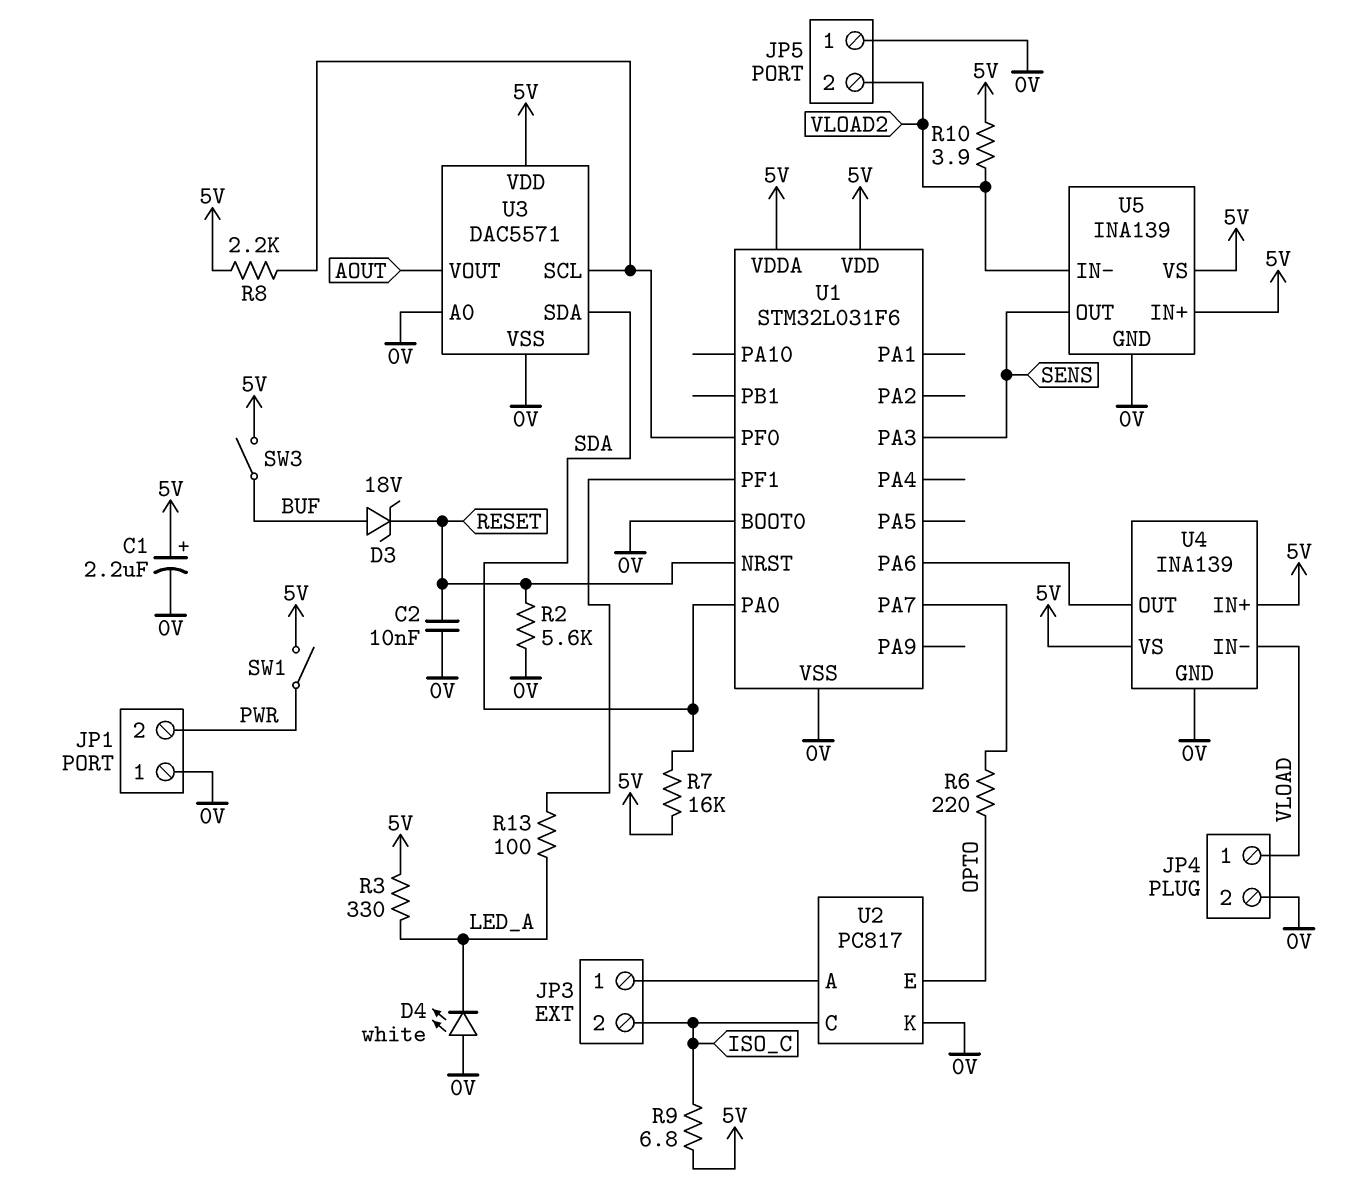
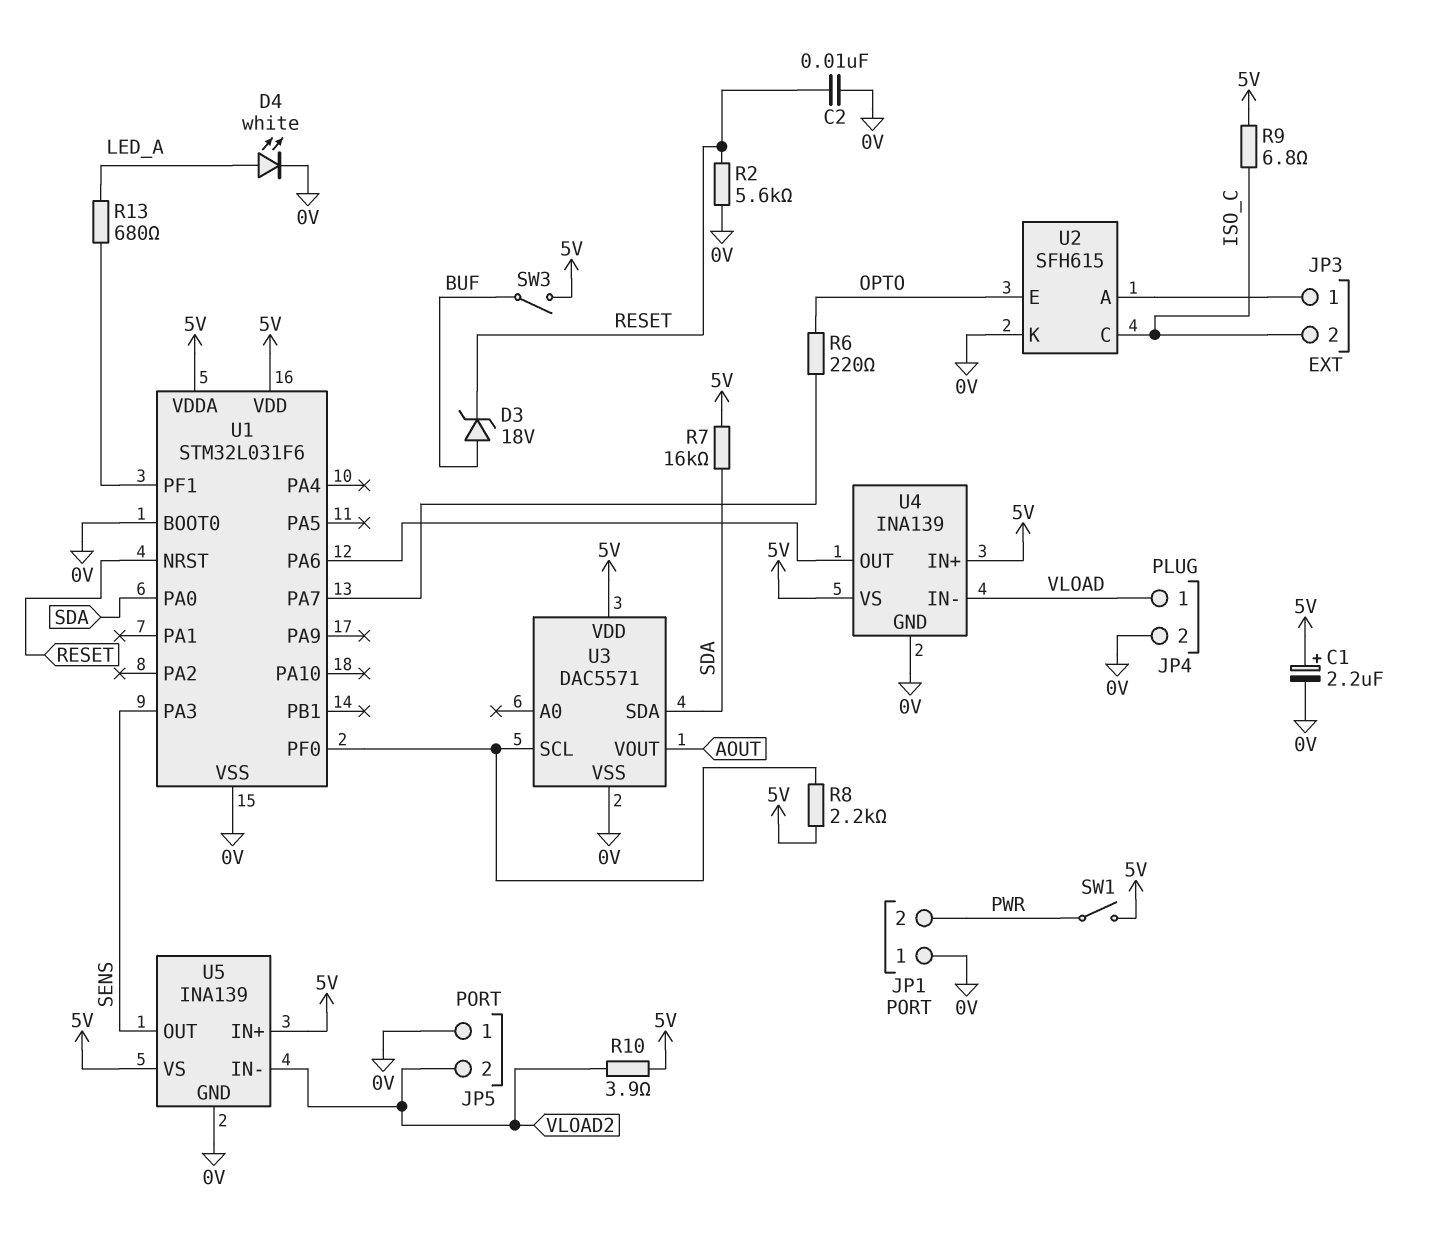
D4: LED white (A 0V, K LED_A) -> LED white (A LED_A, K 0V)
R3: 330 (5V, LED_A) -> none
R13: 100 (LED_A, U1/PF1) -> 680 (LED_A, U1/PF1)
U2: PC817 -> SFH615
U3 pin A0: 0V -> none

